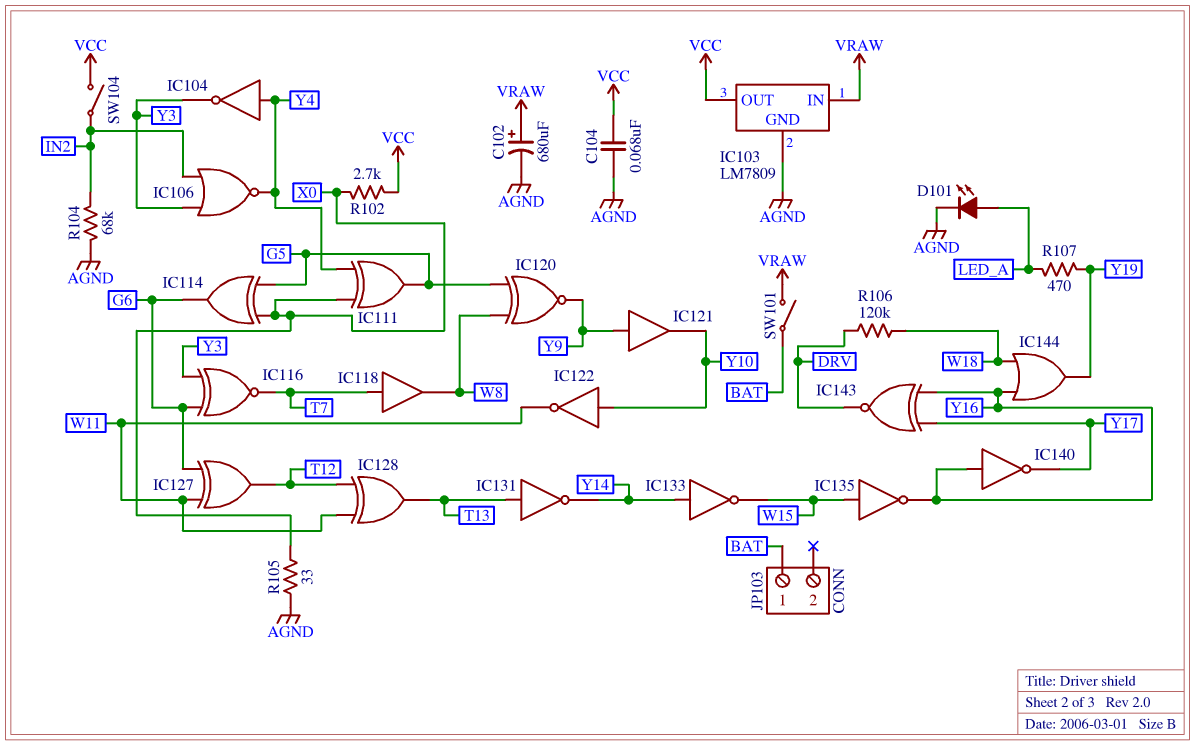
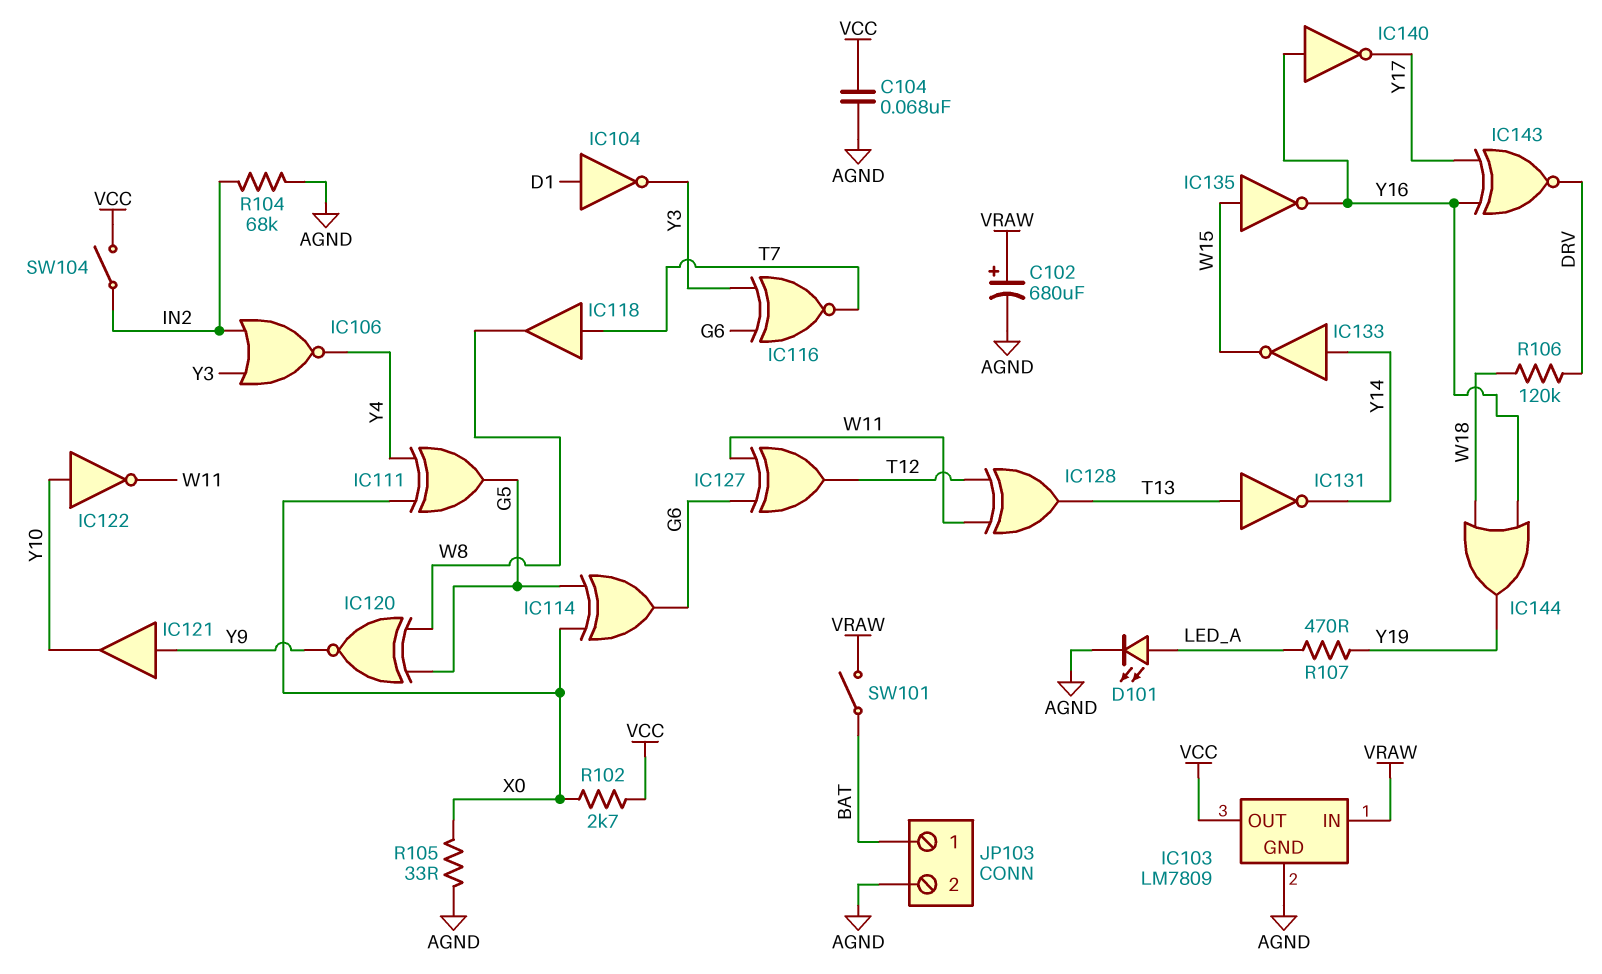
IC104: NOT (in Y4, out Y3) -> NOT (in D1, out Y3)
JP103 pin 2: none -> AGND

